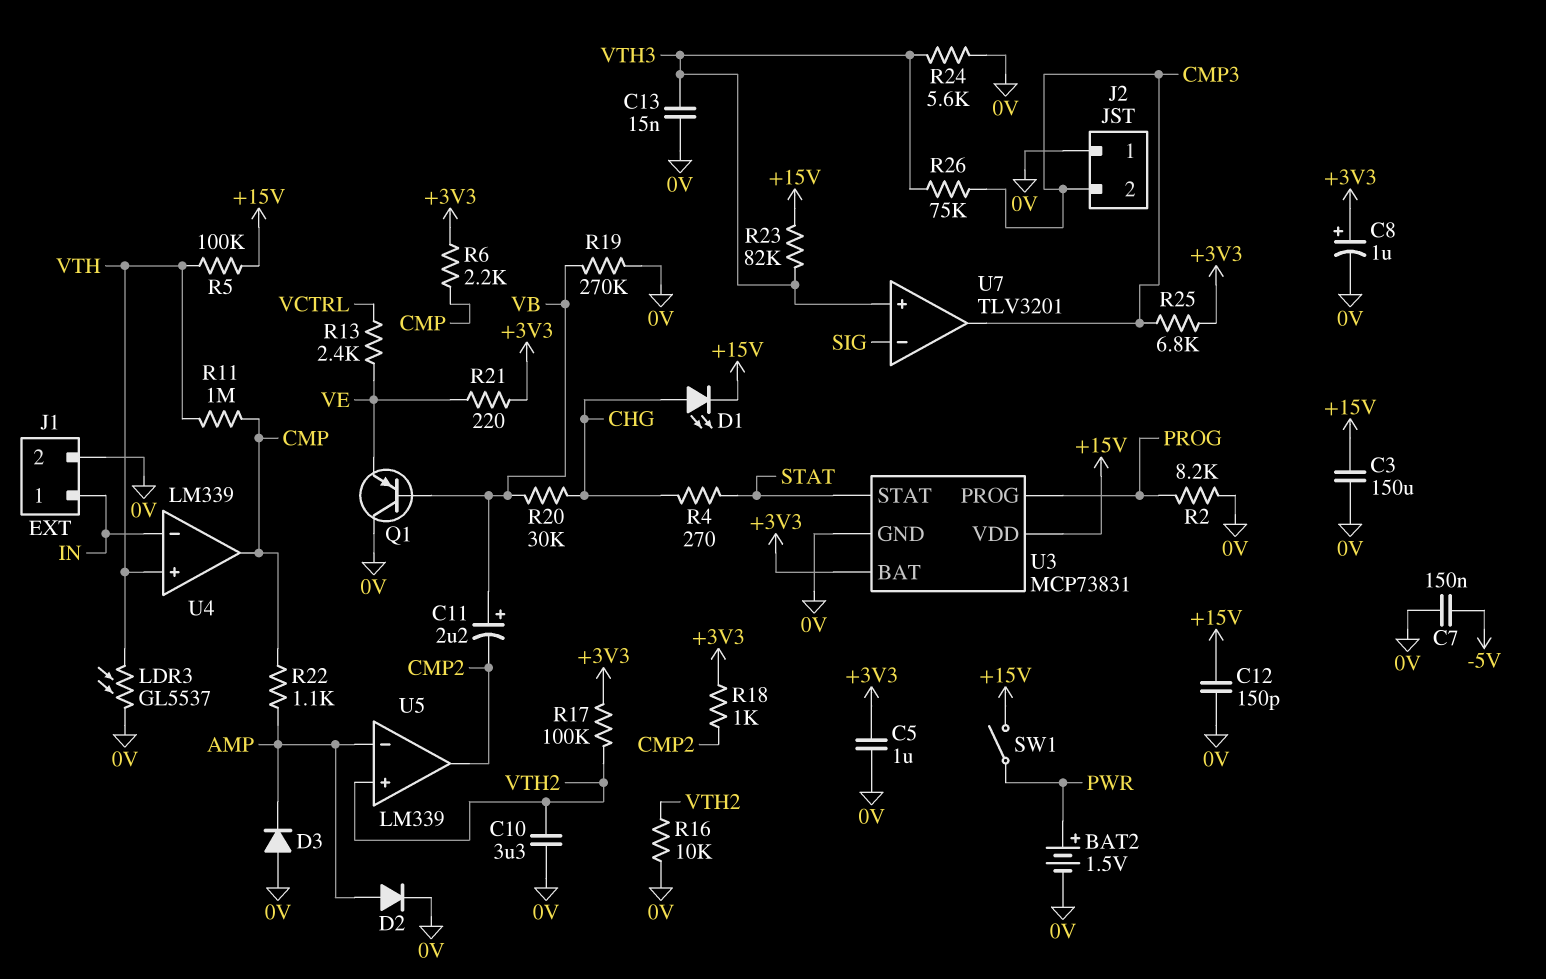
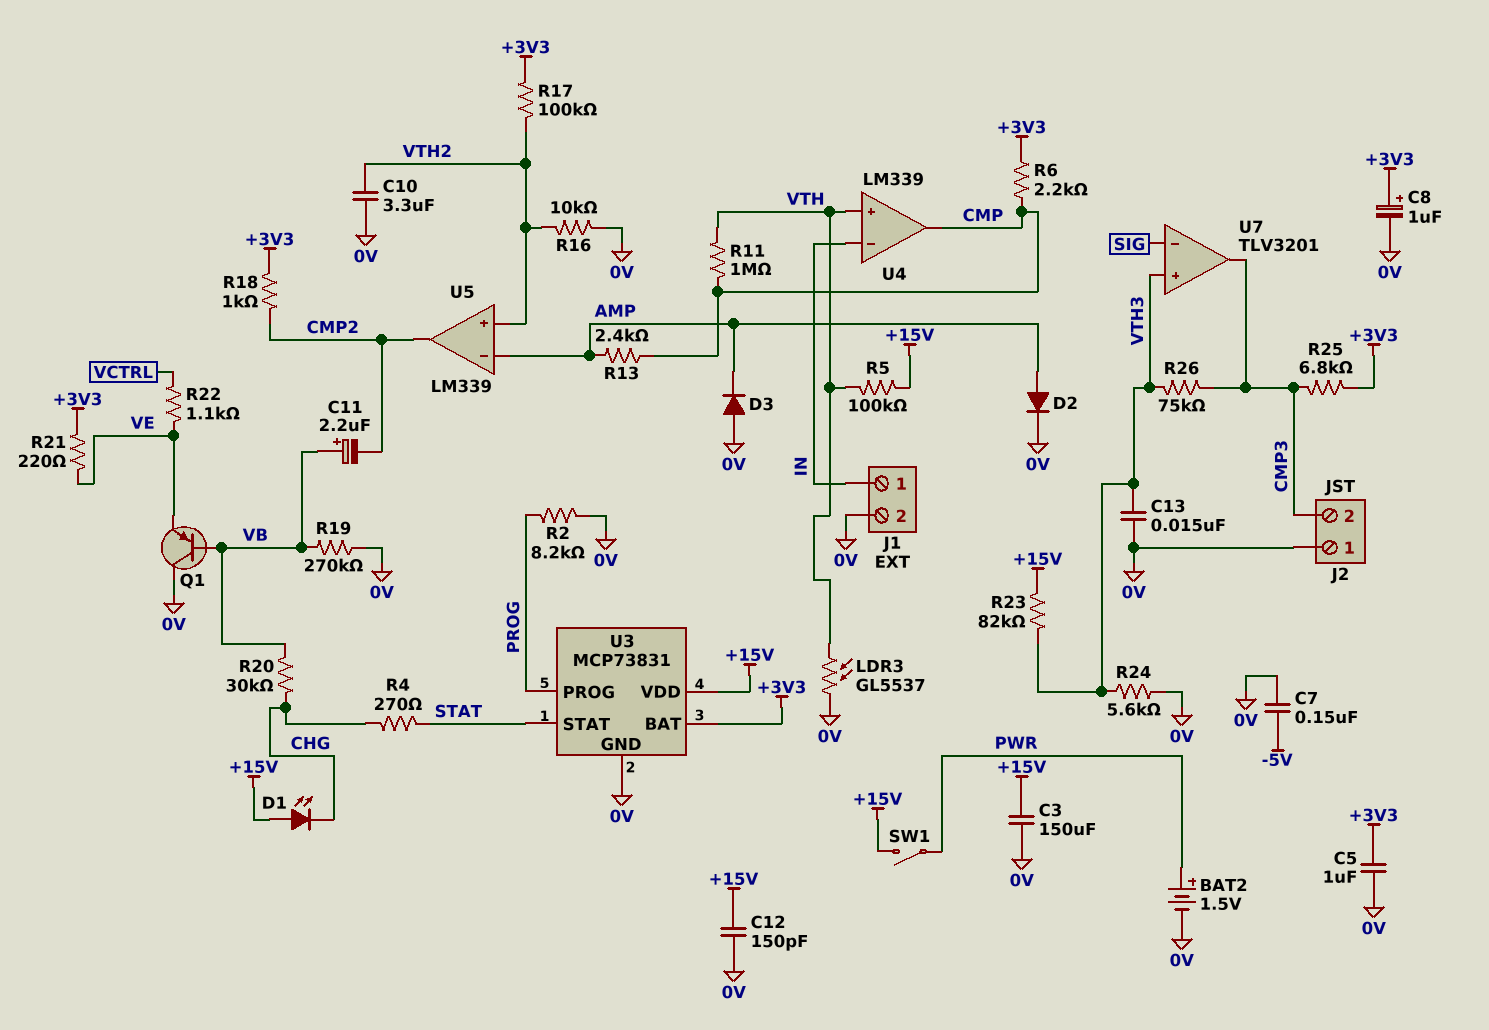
D1: LED (A CHG, K +15V) -> LED (A +15V, K CHG)
R13: 2.4k (VCTRL, VE) -> 2.4k (AMP, CMP)
R22: 1.1k (AMP, CMP) -> 1.1k (VCTRL, VE)

